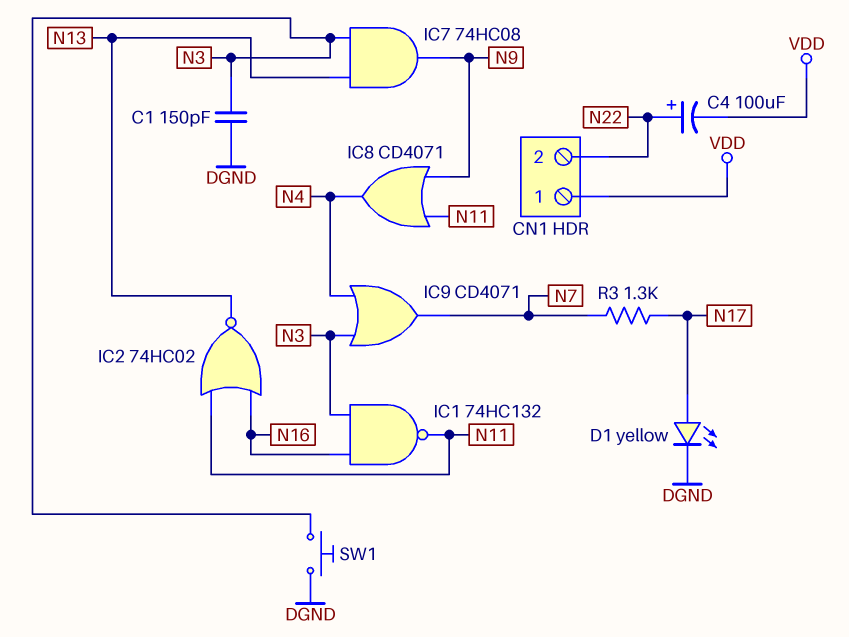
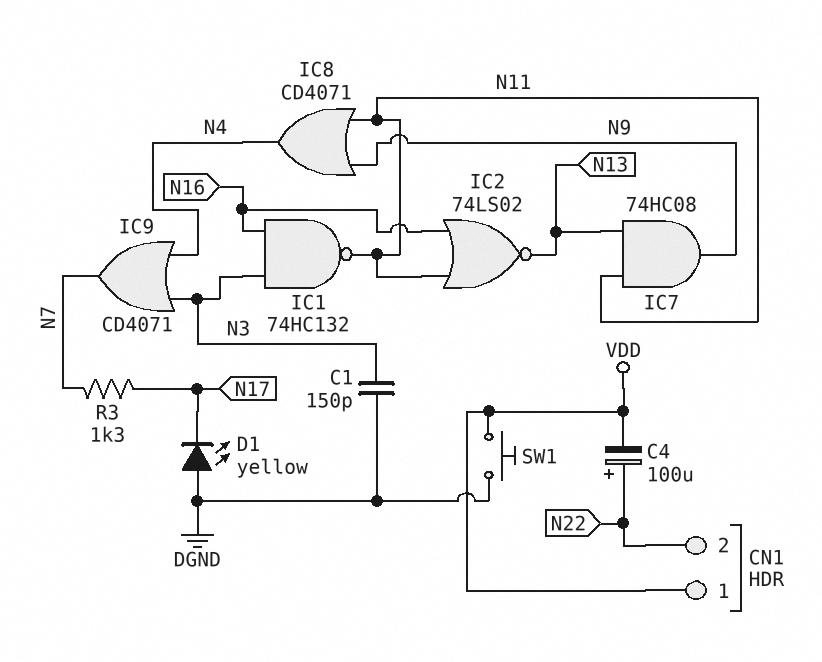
D1: LED yellow (A N17, K DGND) -> LED yellow (A DGND, K N17)
IC2: NOR 74HC02 (in N11, in N16, out N13) -> NOR 74LS02 (in N11, in N16, out N13)
IC7: AND 74HC08 (in N3, in N13, out N9) -> AND 74HC08 (in N11, in N13, out N9)
SW1: button (DGND, N3) -> button (DGND, VDD)

